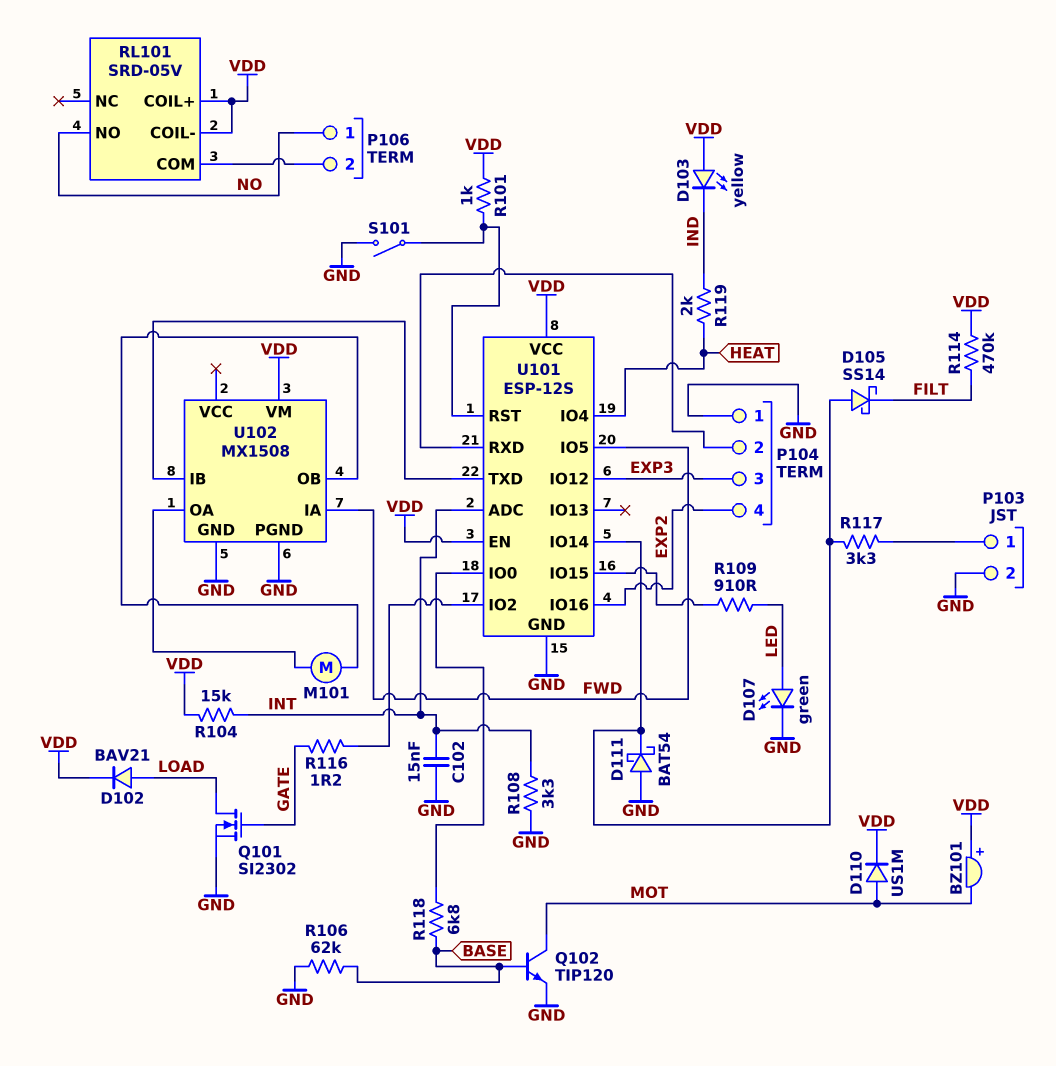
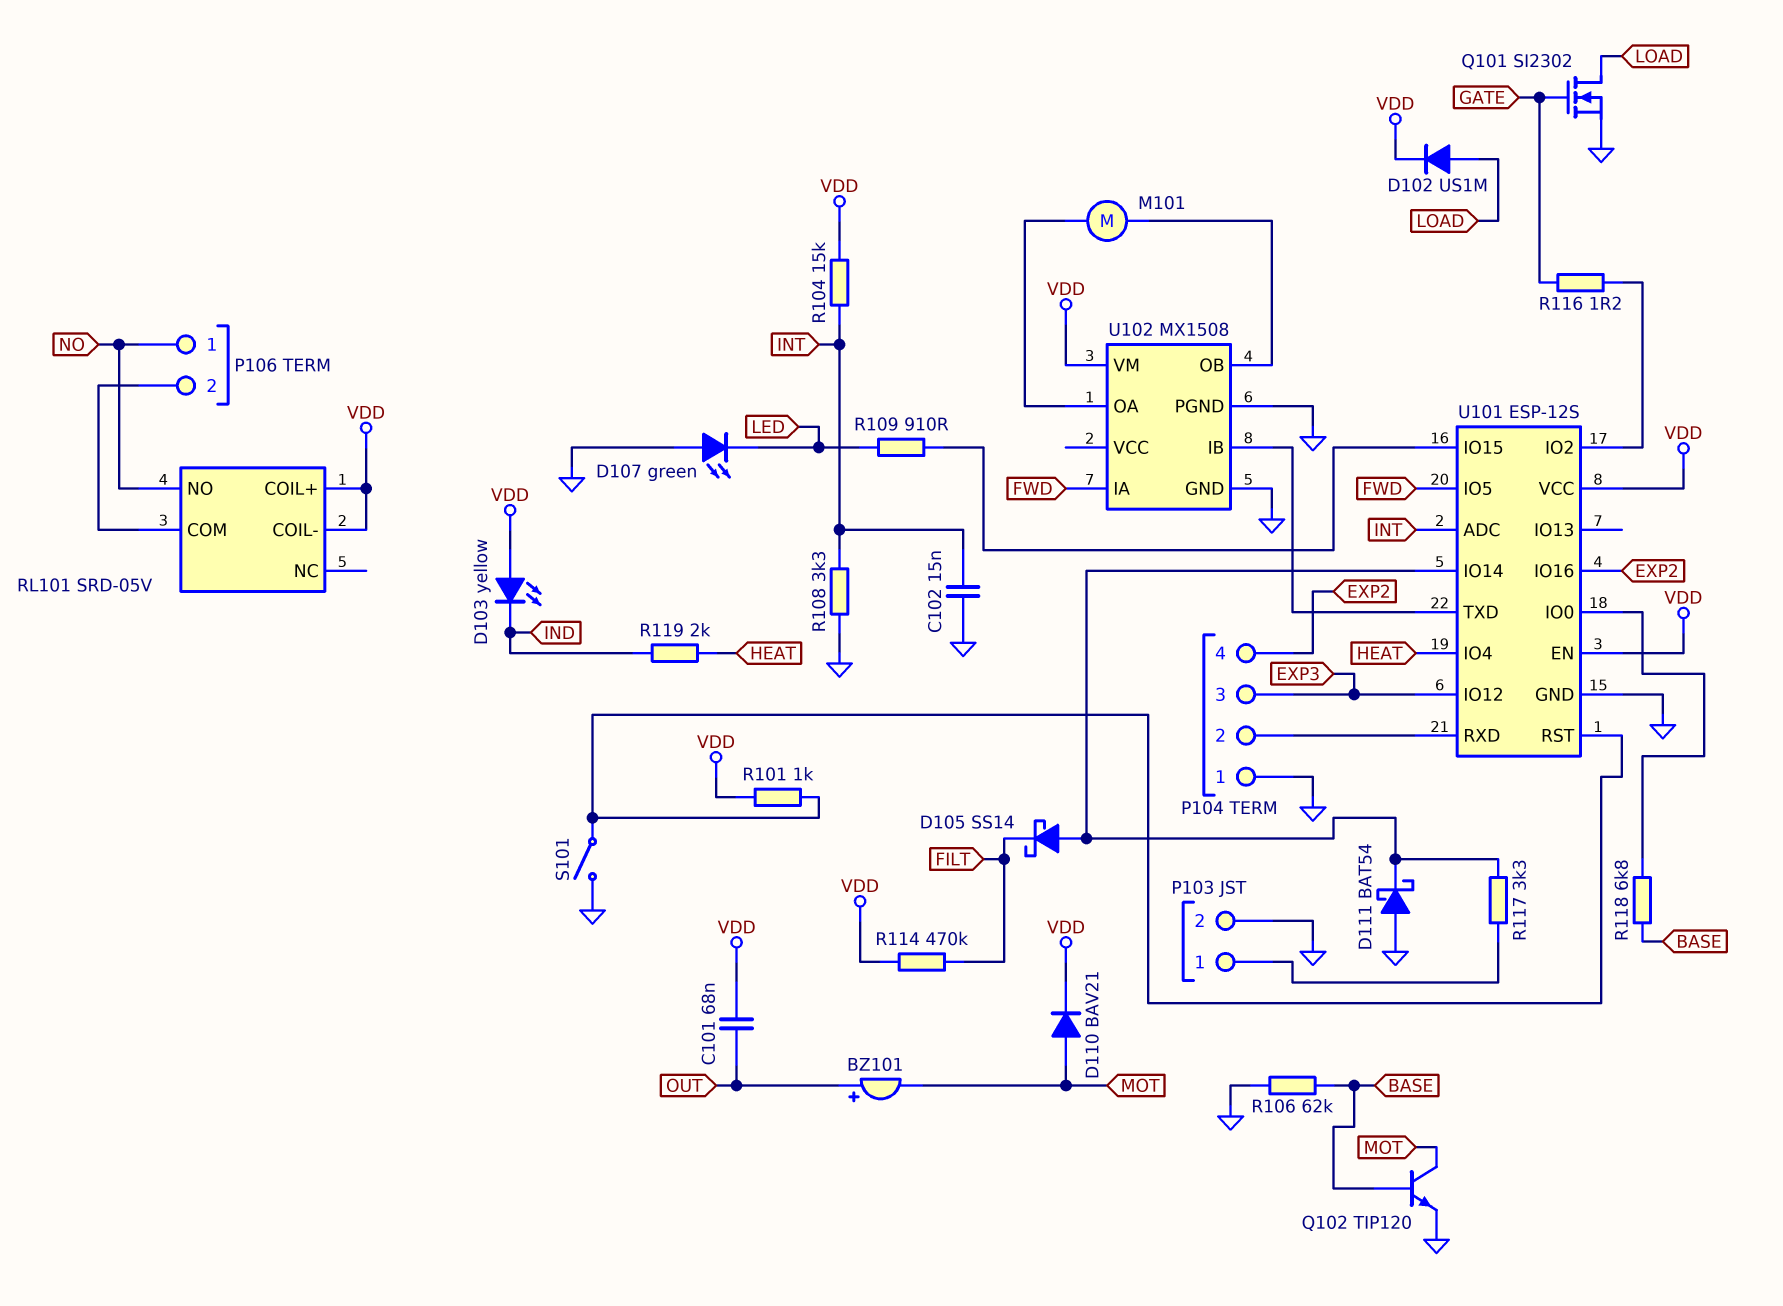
BZ101: buzzer (plus VDD, minus MOT) -> buzzer (plus OUT, minus MOT)
C101: none -> 68nF (OUT, VDD)
D102: diode BAV21 (A LOAD, K VDD) -> diode US1M (A LOAD, K VDD)
D107: LED green (A LED, K GND) -> LED green (A GND, K LED)
D110: diode US1M (A MOT, K VDD) -> diode BAV21 (A MOT, K VDD)

